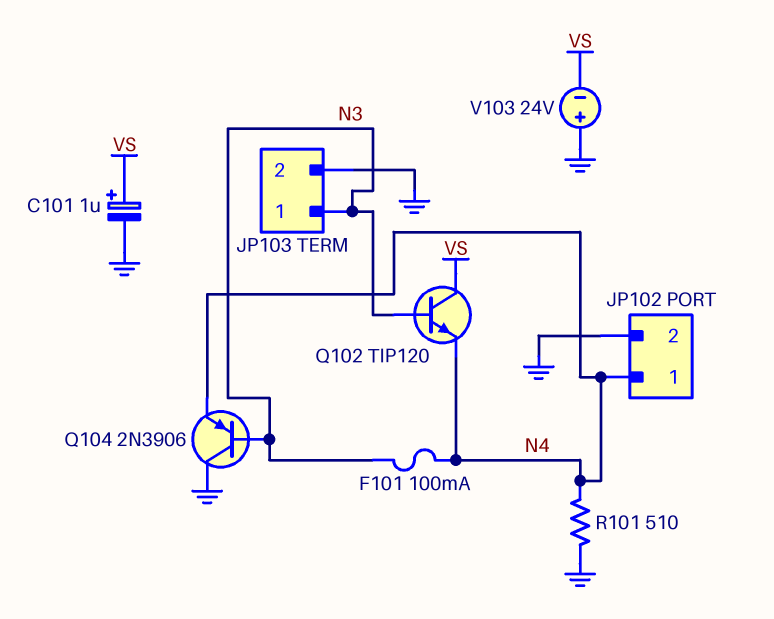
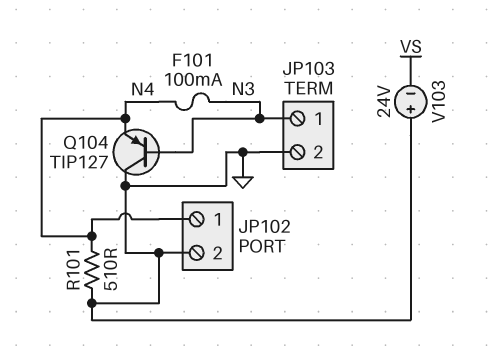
C101: 1uF (plus VS, minus GND) -> none
Q102: NPN TIP120 (B N3, C VS, E N4) -> none
Q104: PNP 2N3906 (B N3, C GND, E N4) -> PNP TIP127 (B N3, C GND, E N4)

